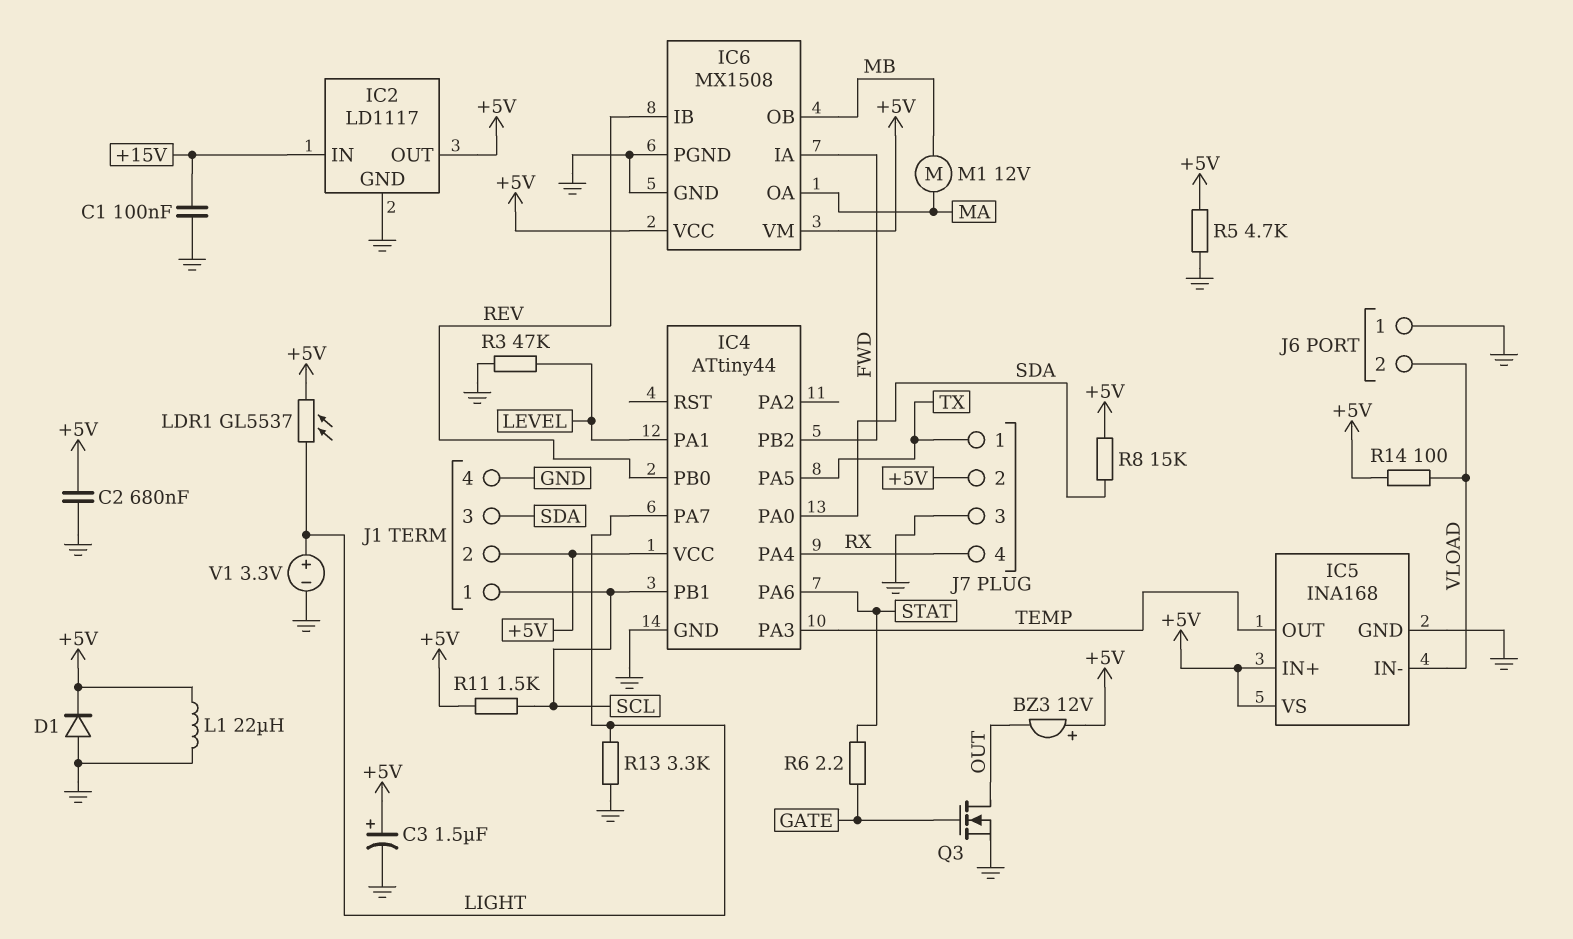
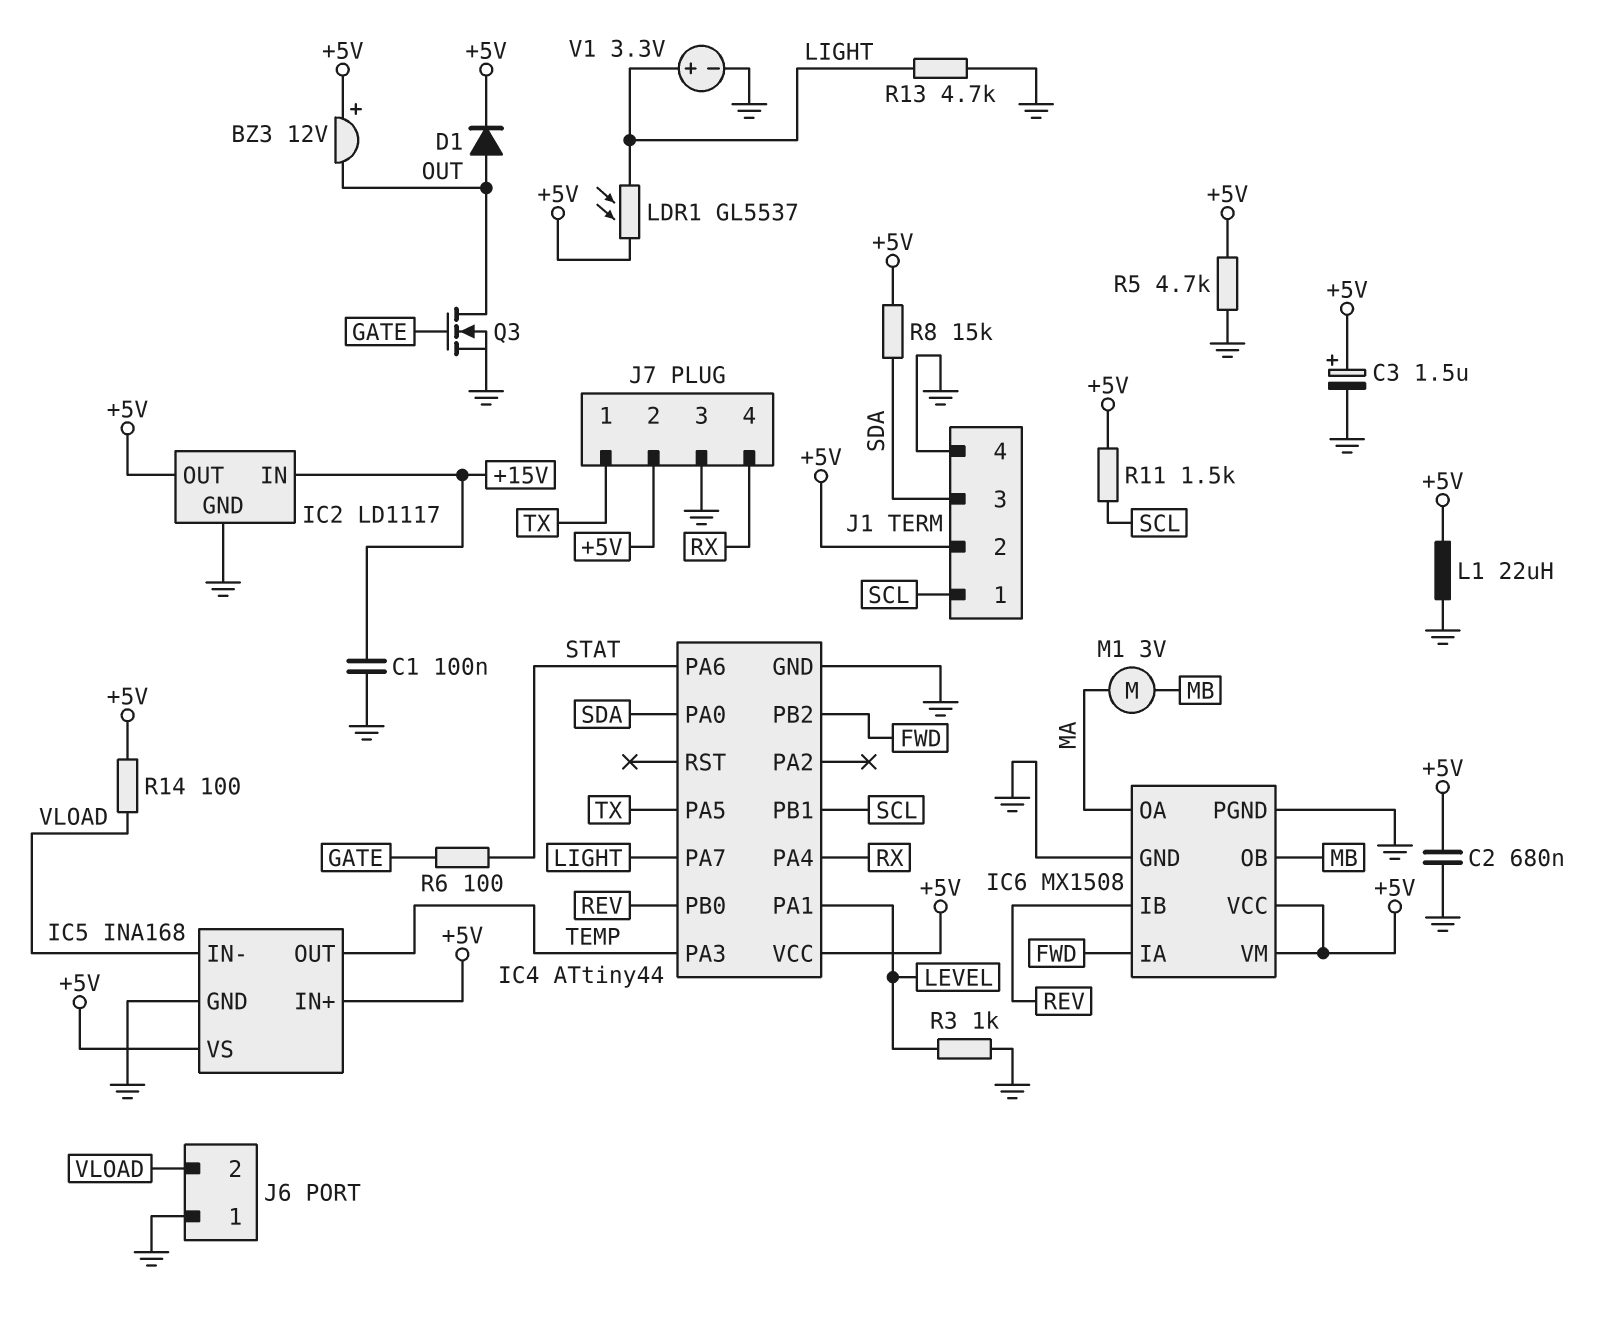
D1: diode (A GND, K +5V) -> diode (A OUT, K +5V)
M1: motor 12V (MA, MB) -> motor 3V (MA, MB)
R3: 47k (GND, LEVEL) -> 1k (GND, LEVEL)
R6: 2.2 (GATE, STAT) -> 100 (GATE, STAT)
R13: 3.3k (GND, LIGHT) -> 4.7k (GND, LIGHT)

